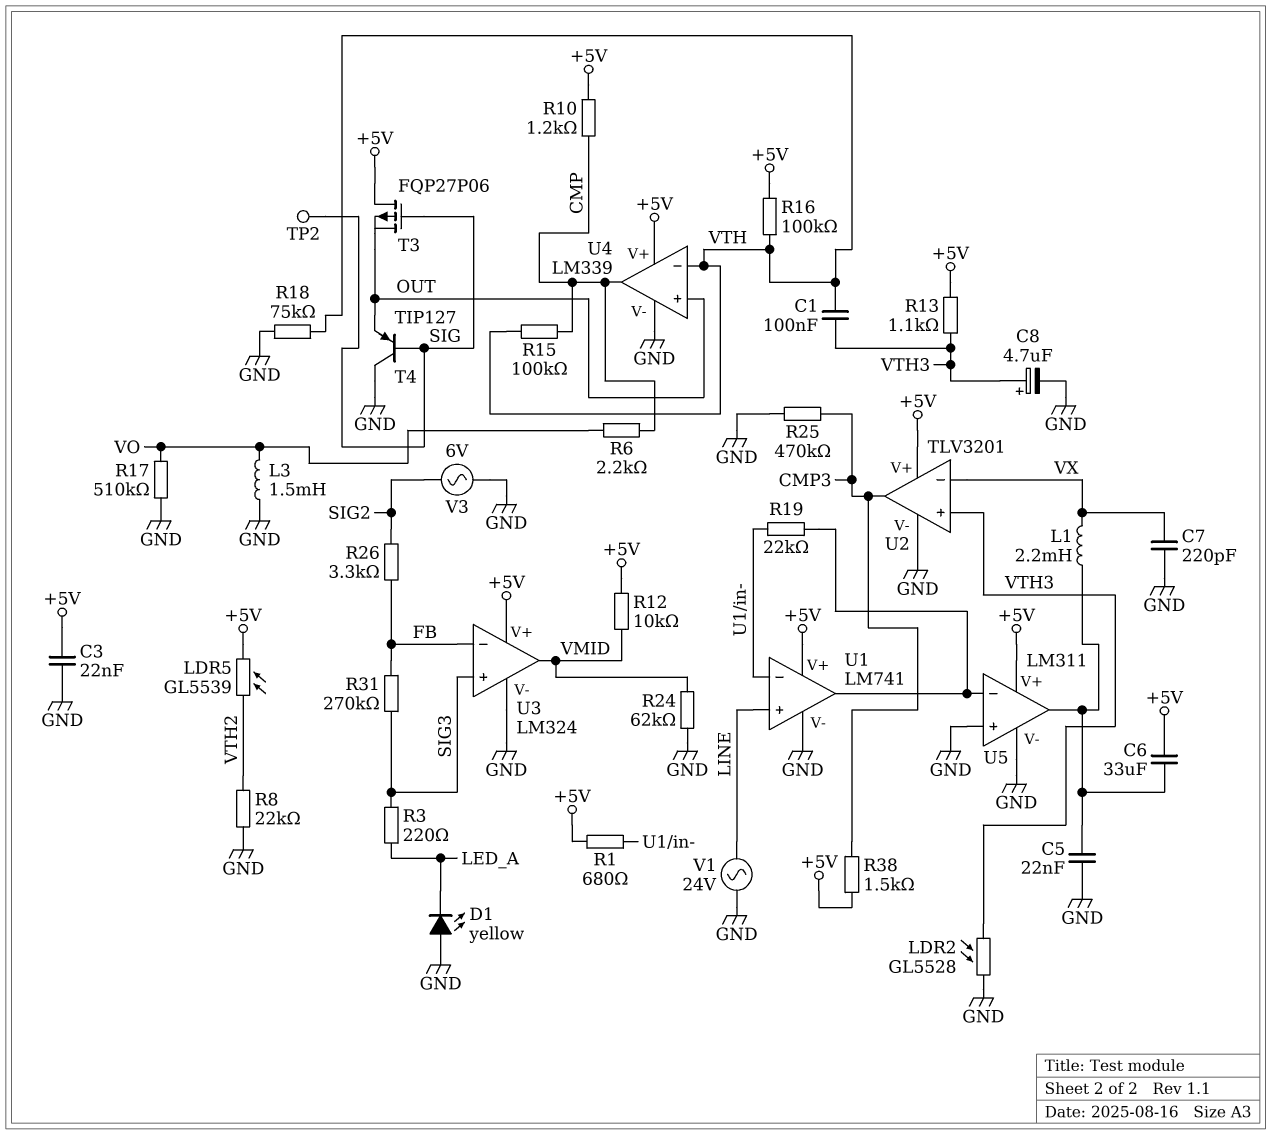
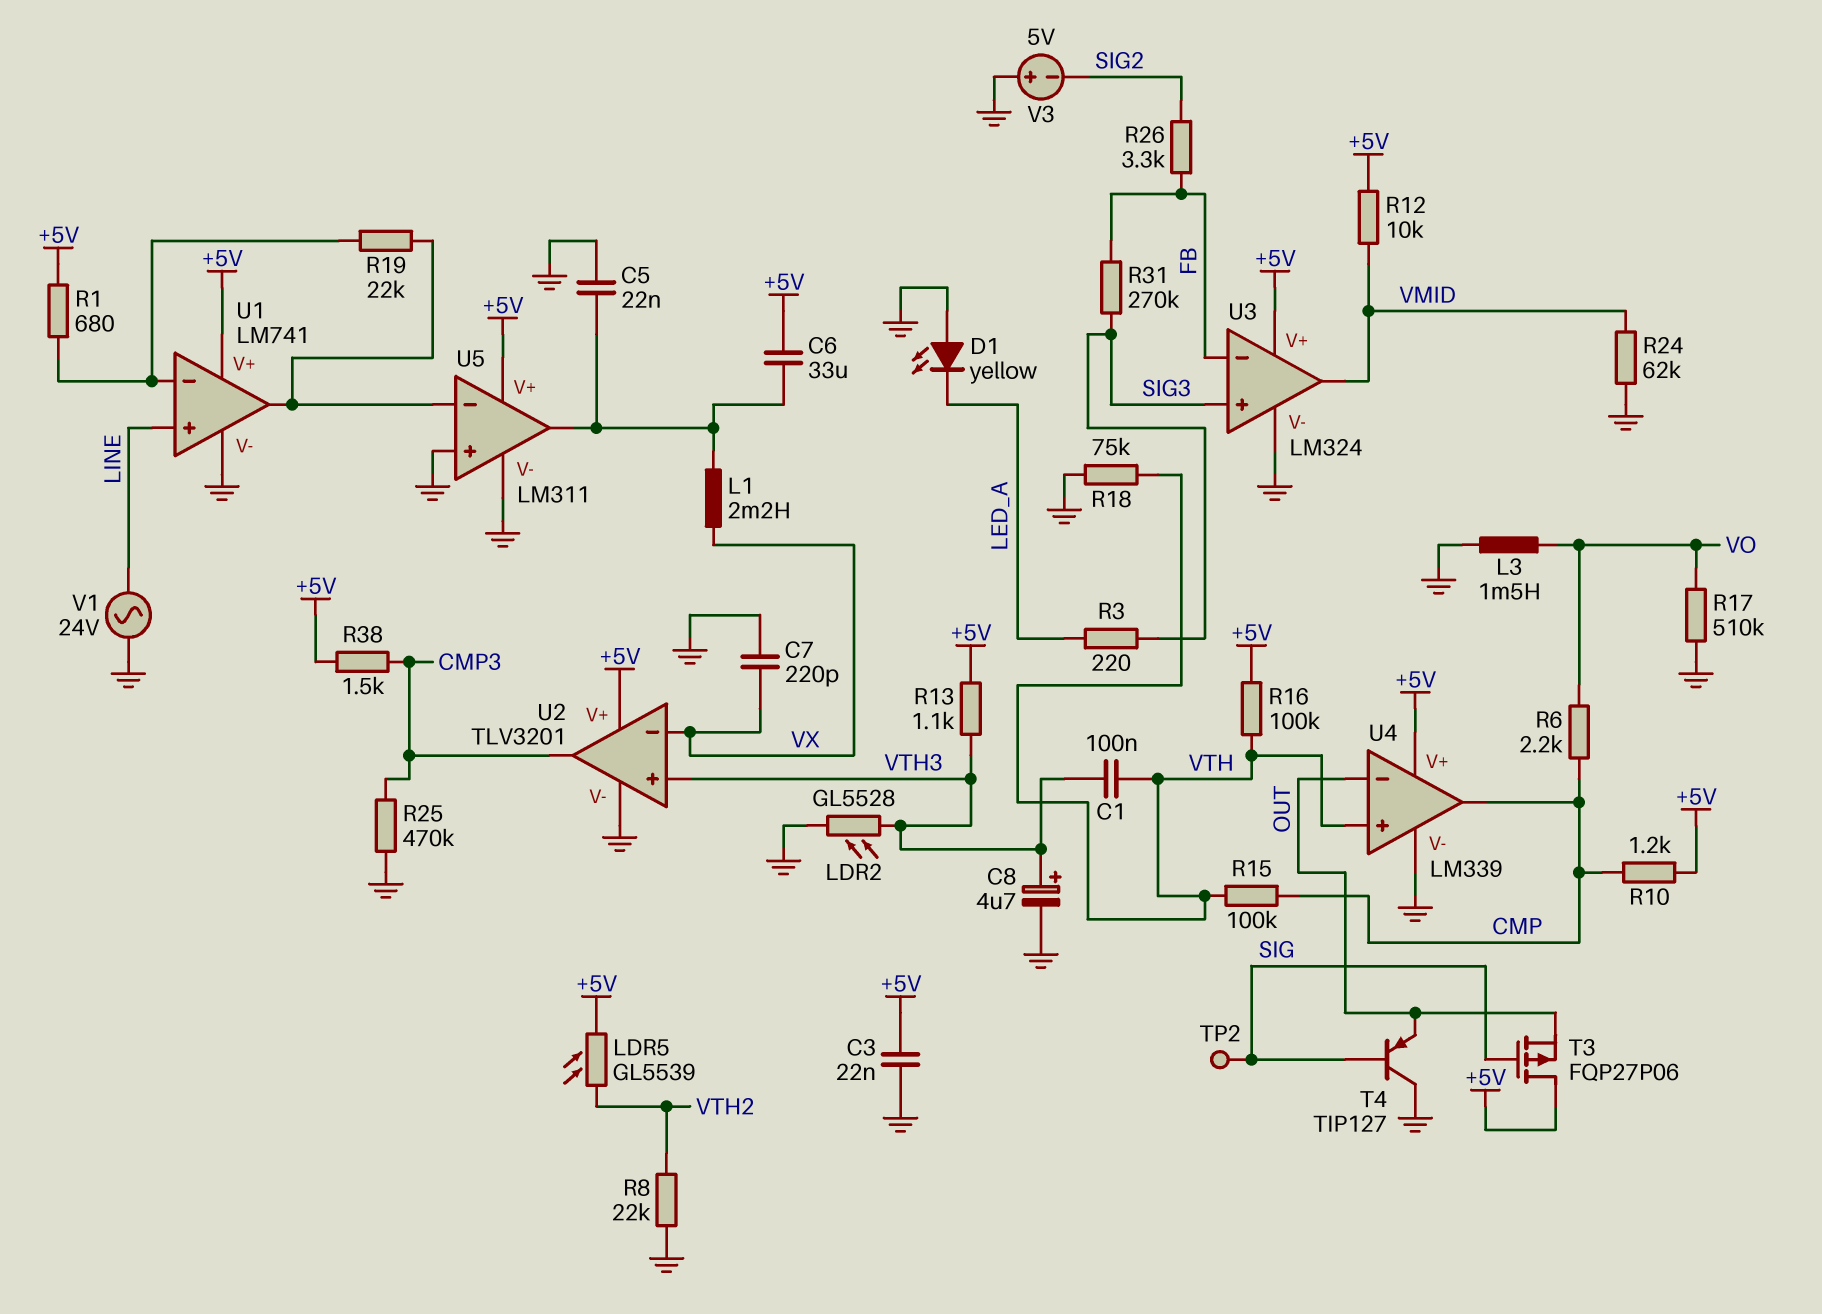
U4 pin in+: OUT -> VTH
U4 pin in-: VTH -> OUT
V3: AC 6V (GND, SIG2) -> 5V (plus GND, minus SIG2)

